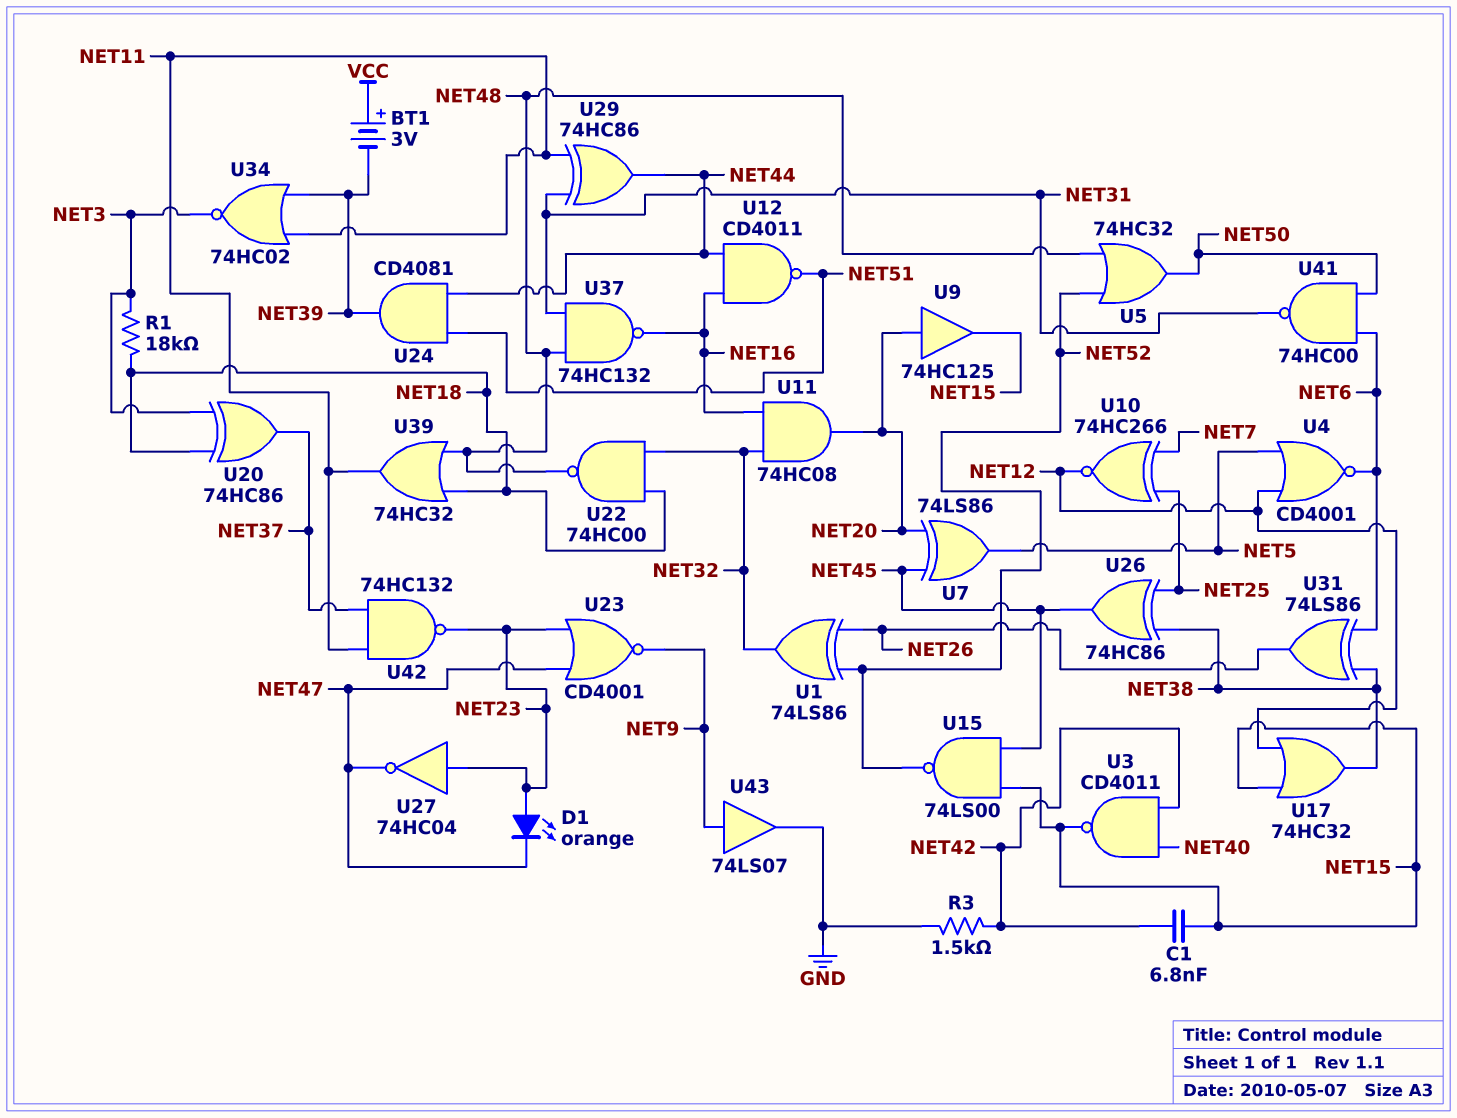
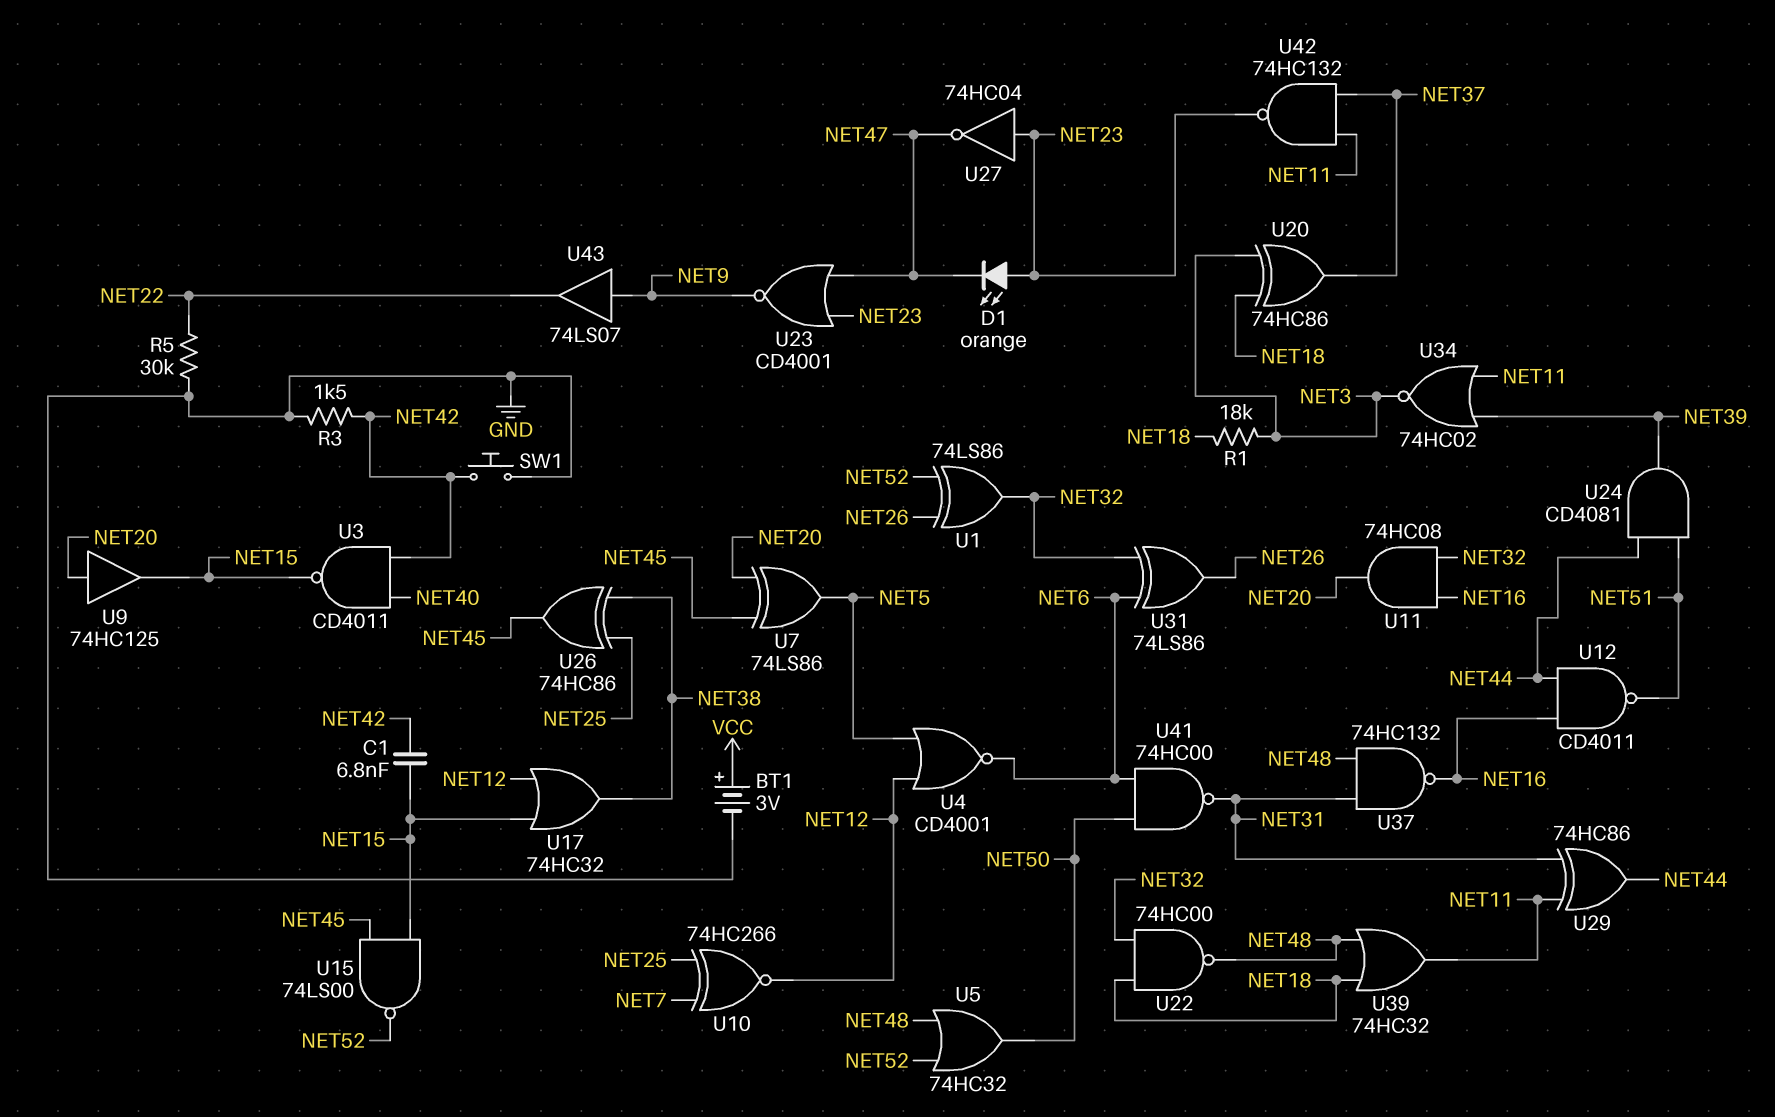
BT1: 3V (plus VCC, minus NET39) -> 3V (plus VCC, minus GND)
R5: none -> 30k (GND, NET22)
SW1: none -> button (GND, NET42)
U31: XOR 74LS86 (in NET6, in NET38, out NET26) -> XOR 74LS86 (in NET6, in NET32, out NET26)
U43: buffer 74LS07 (in NET9, out GND) -> buffer 74LS07 (in NET9, out NET22)

